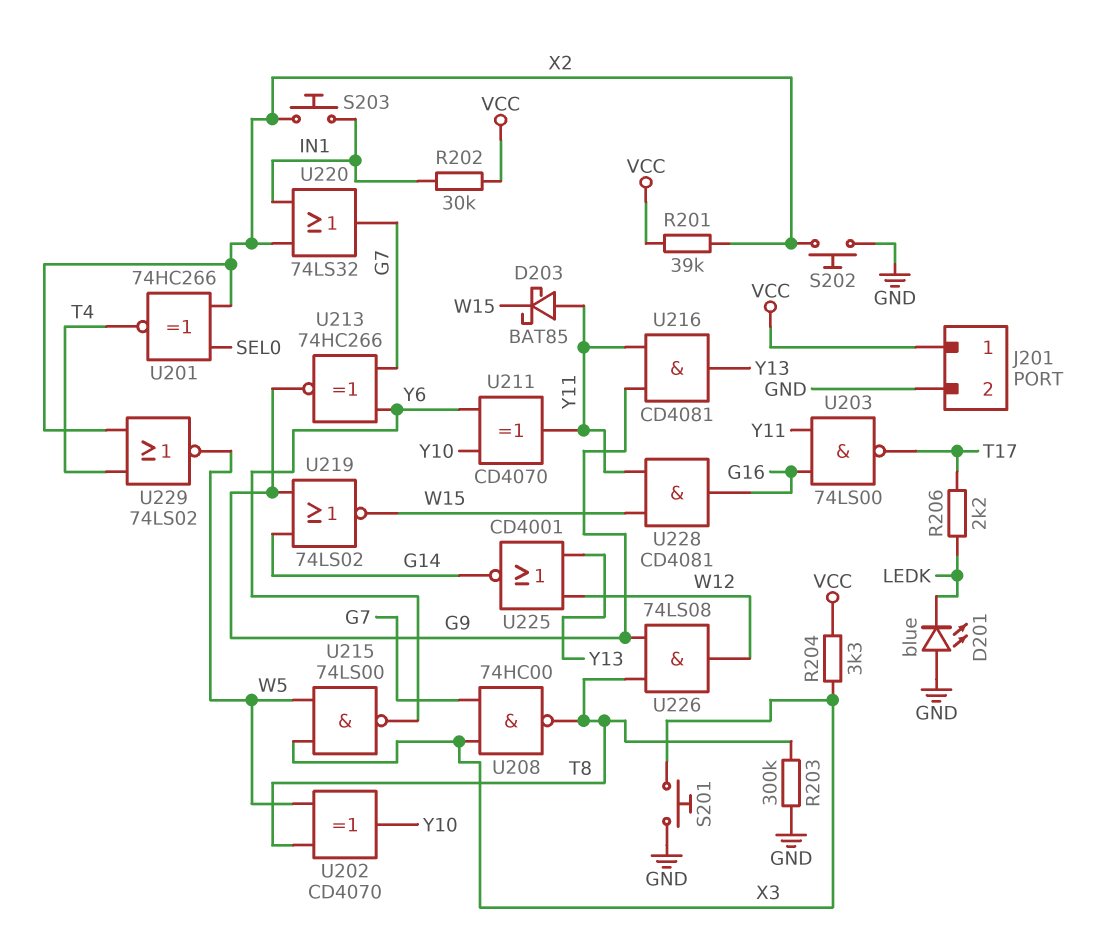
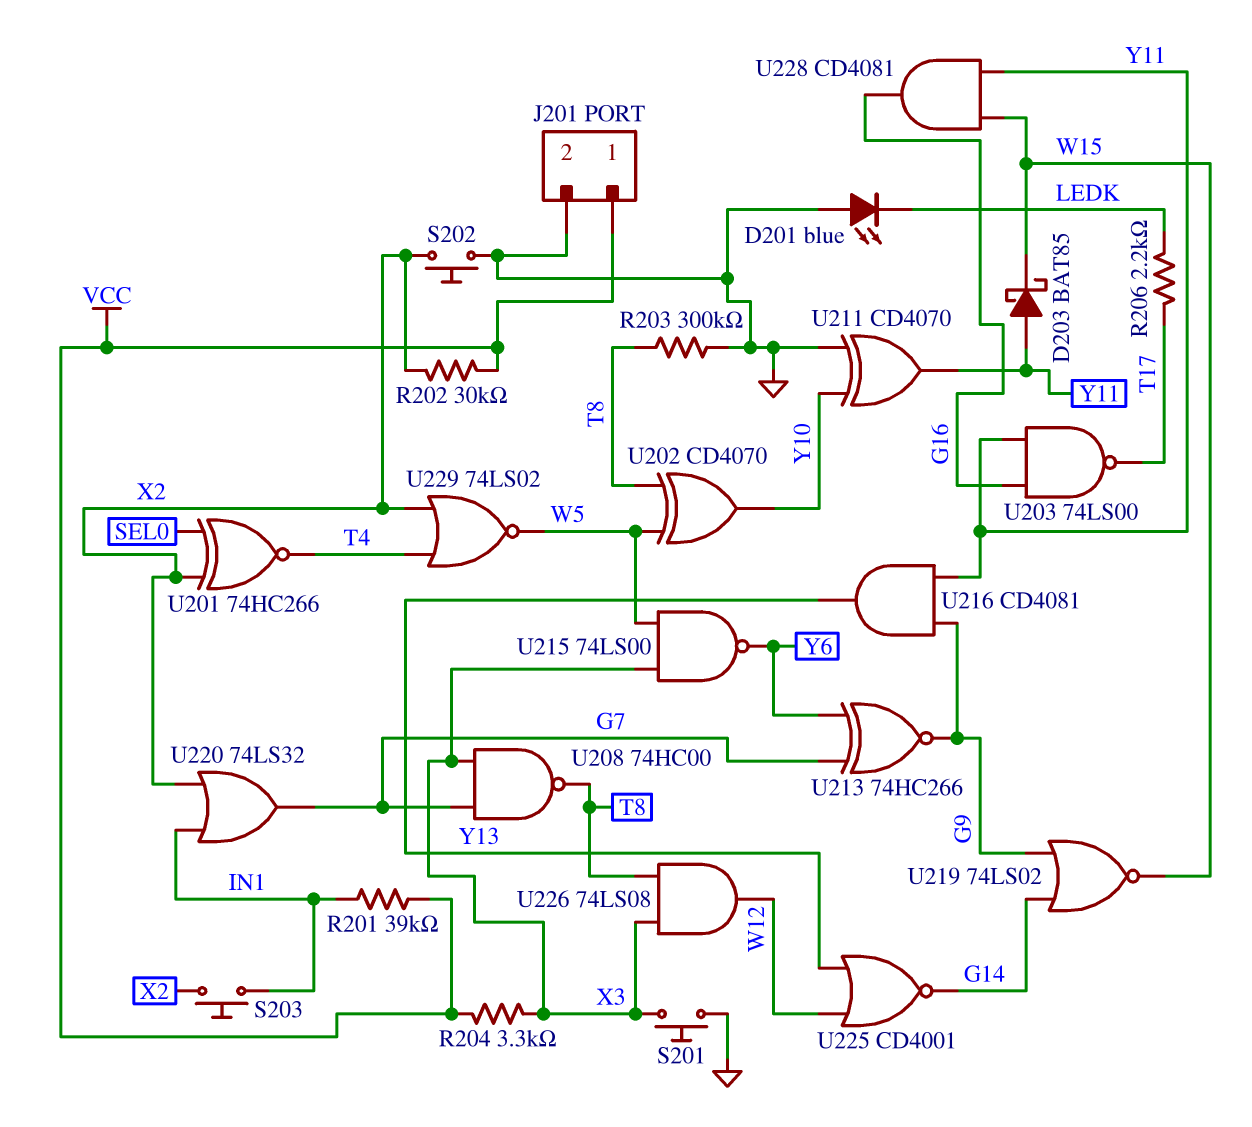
R201: 39k (VCC, X2) -> 39k (IN1, VCC)
R202: 30k (IN1, VCC) -> 30k (VCC, X2)
U211: XOR CD4070 (in Y6, in Y10, out Y11) -> XOR CD4070 (in GND, in Y10, out Y11)
U226: AND 74LS08 (in G9, in T8, out W12) -> AND 74LS08 (in T8, in X3, out W12)

